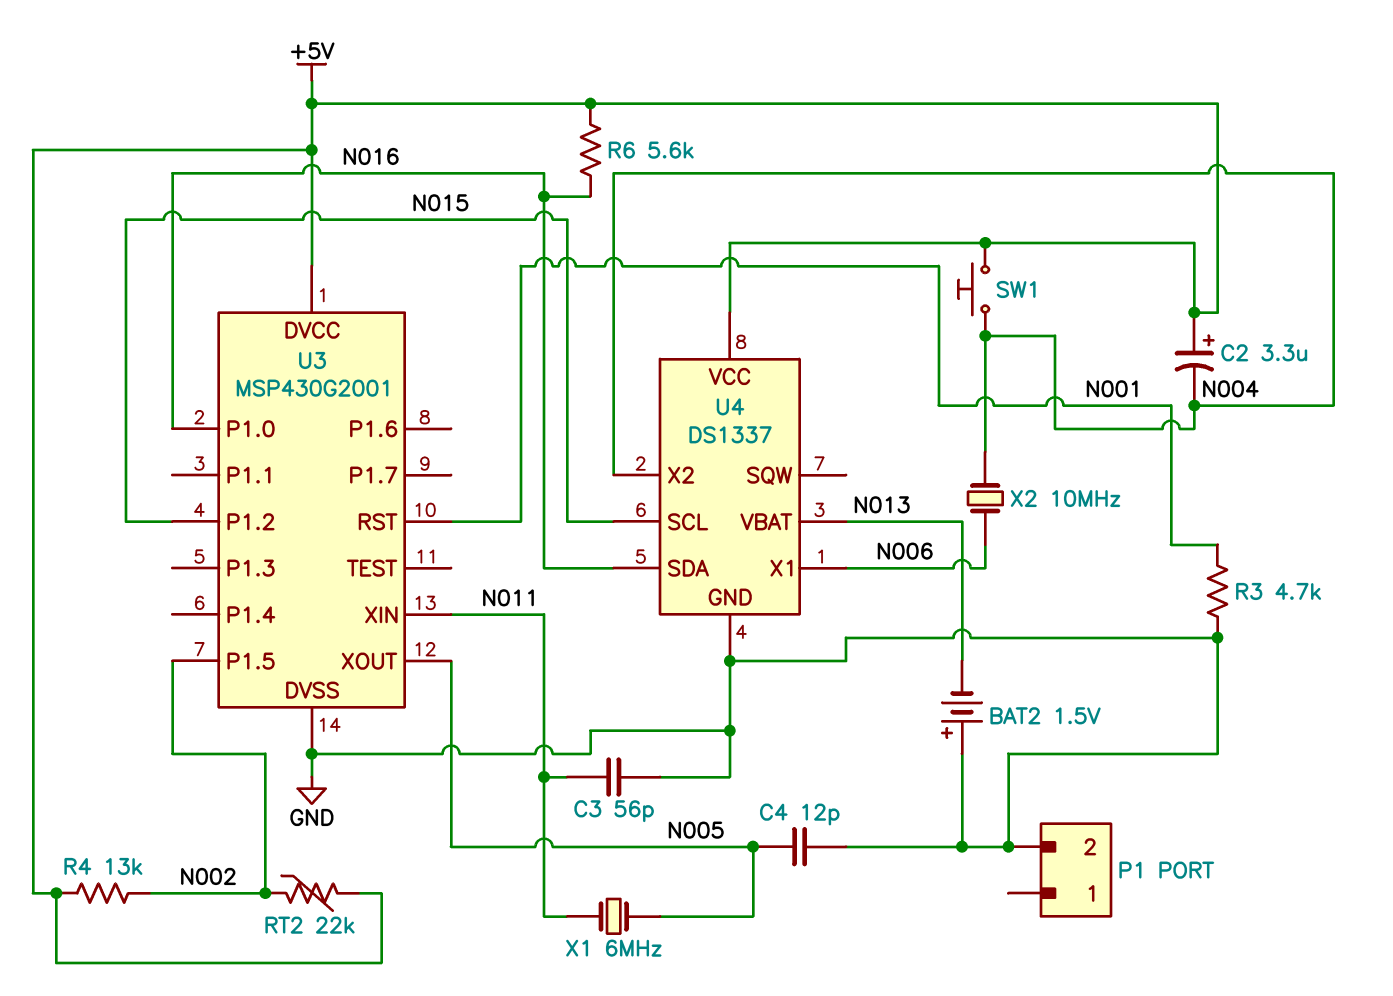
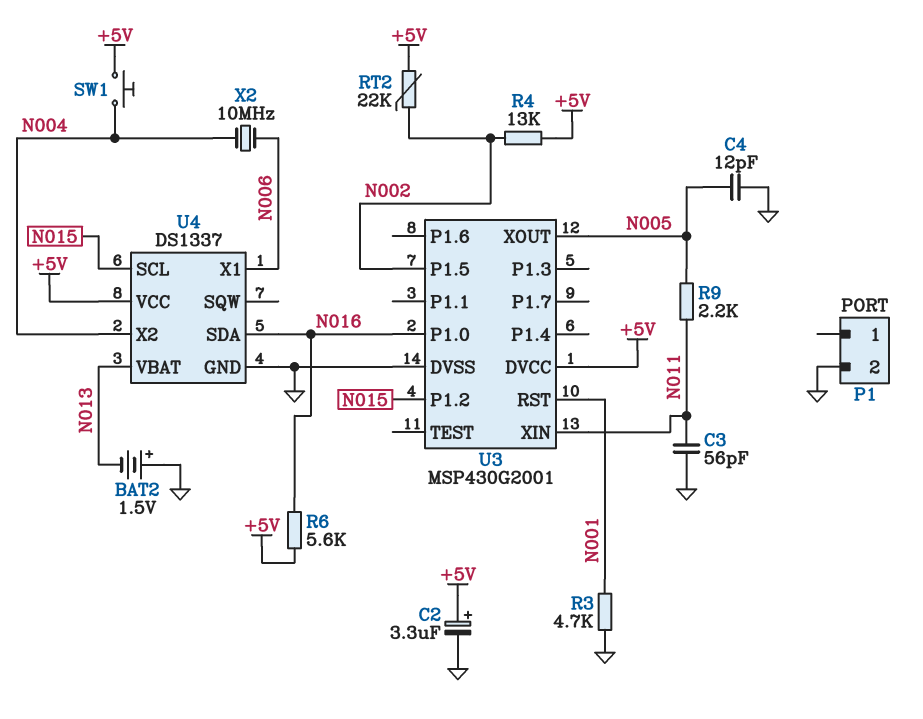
C2: 3.3uF (plus +5V, minus N004) -> 3.3uF (plus +5V, minus GND)
R9: none -> 2.2k (N005, N011)
X1: 6MHz (N005, N011) -> none

